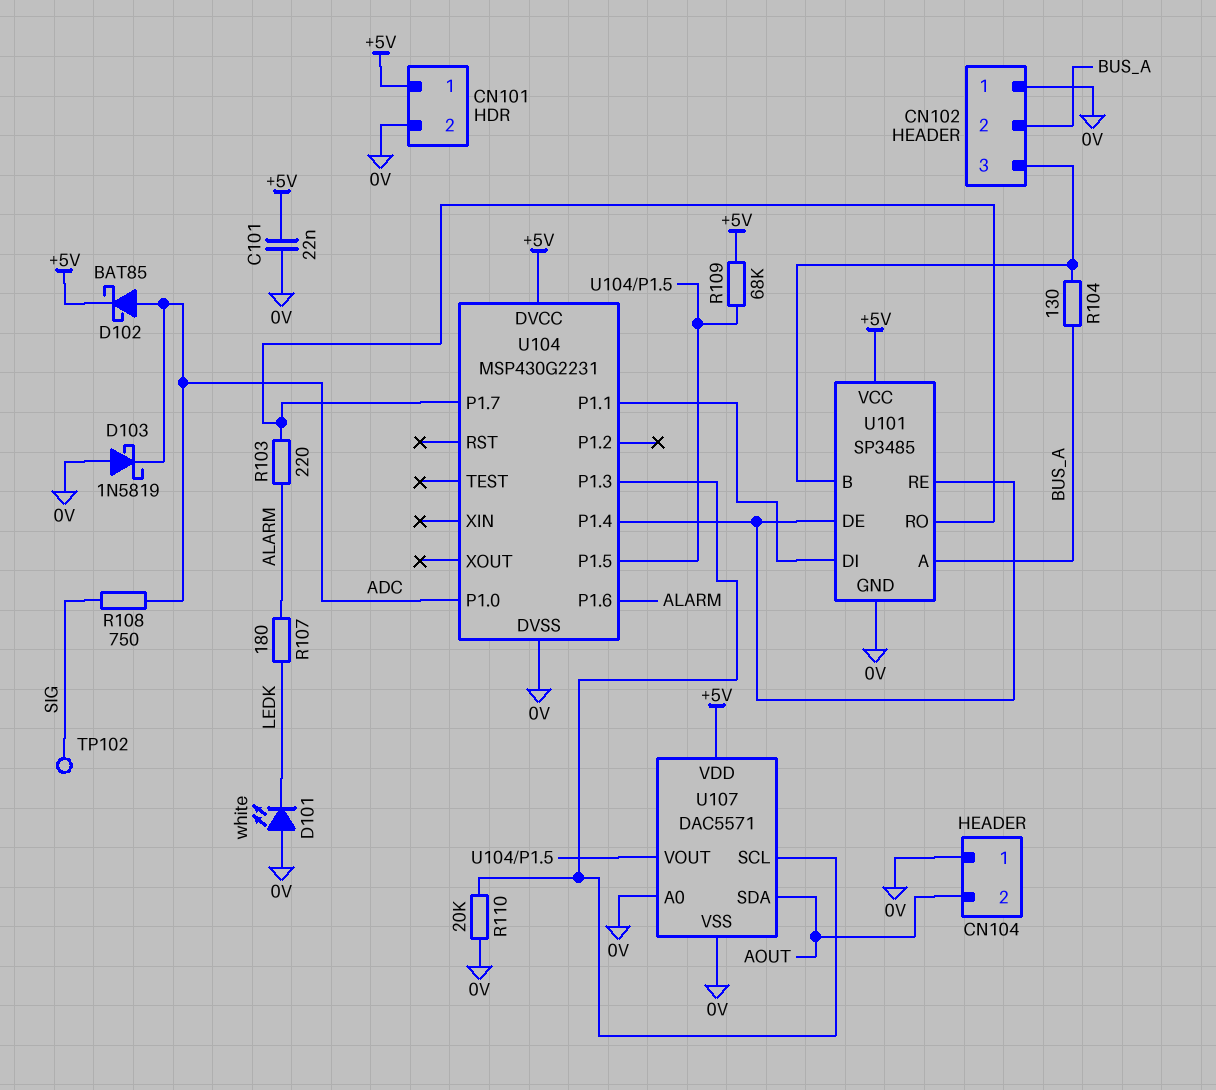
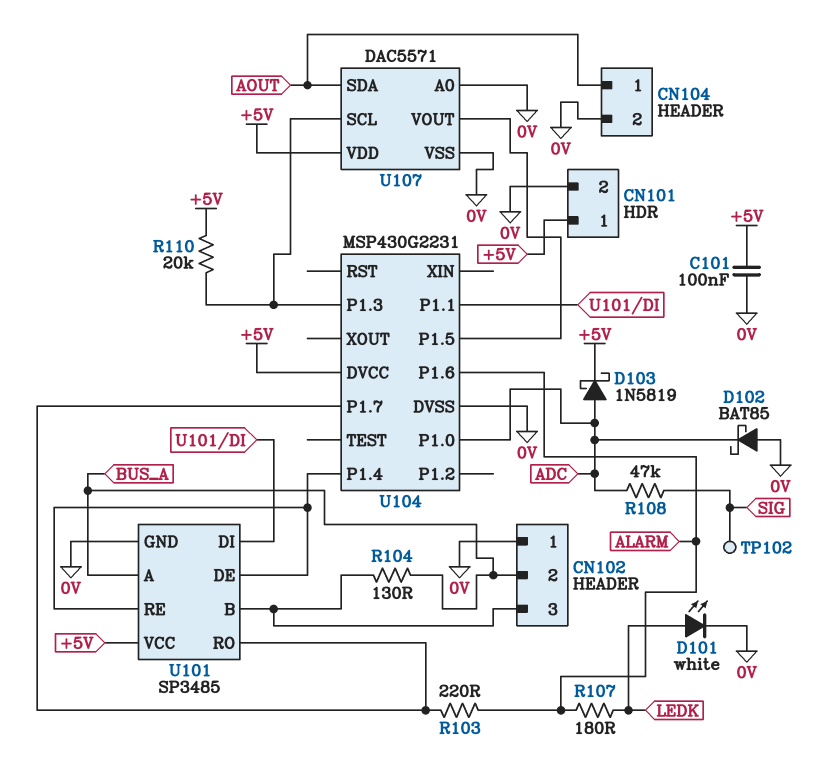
C101: 22nF (+5V, 0V) -> 100nF (+5V, 0V)
CN104 pin 1: 0V -> AOUT
CN104 pin 2: AOUT -> 0V
D101: LED white (A 0V, K LEDK) -> LED white (A LEDK, K 0V)
D102: schottky BAT85 (A ADC, K +5V) -> schottky BAT85 (A 0V, K ADC)
D103: schottky 1N5819 (A 0V, K ADC) -> schottky 1N5819 (A ADC, K +5V)
R108: 750 (ADC, SIG) -> 47k (ADC, SIG)
R109: 68k (+5V, U104/P1.5) -> none
R110: 20k (0V, U104/P1.3) -> 20k (+5V, U104/P1.3)

